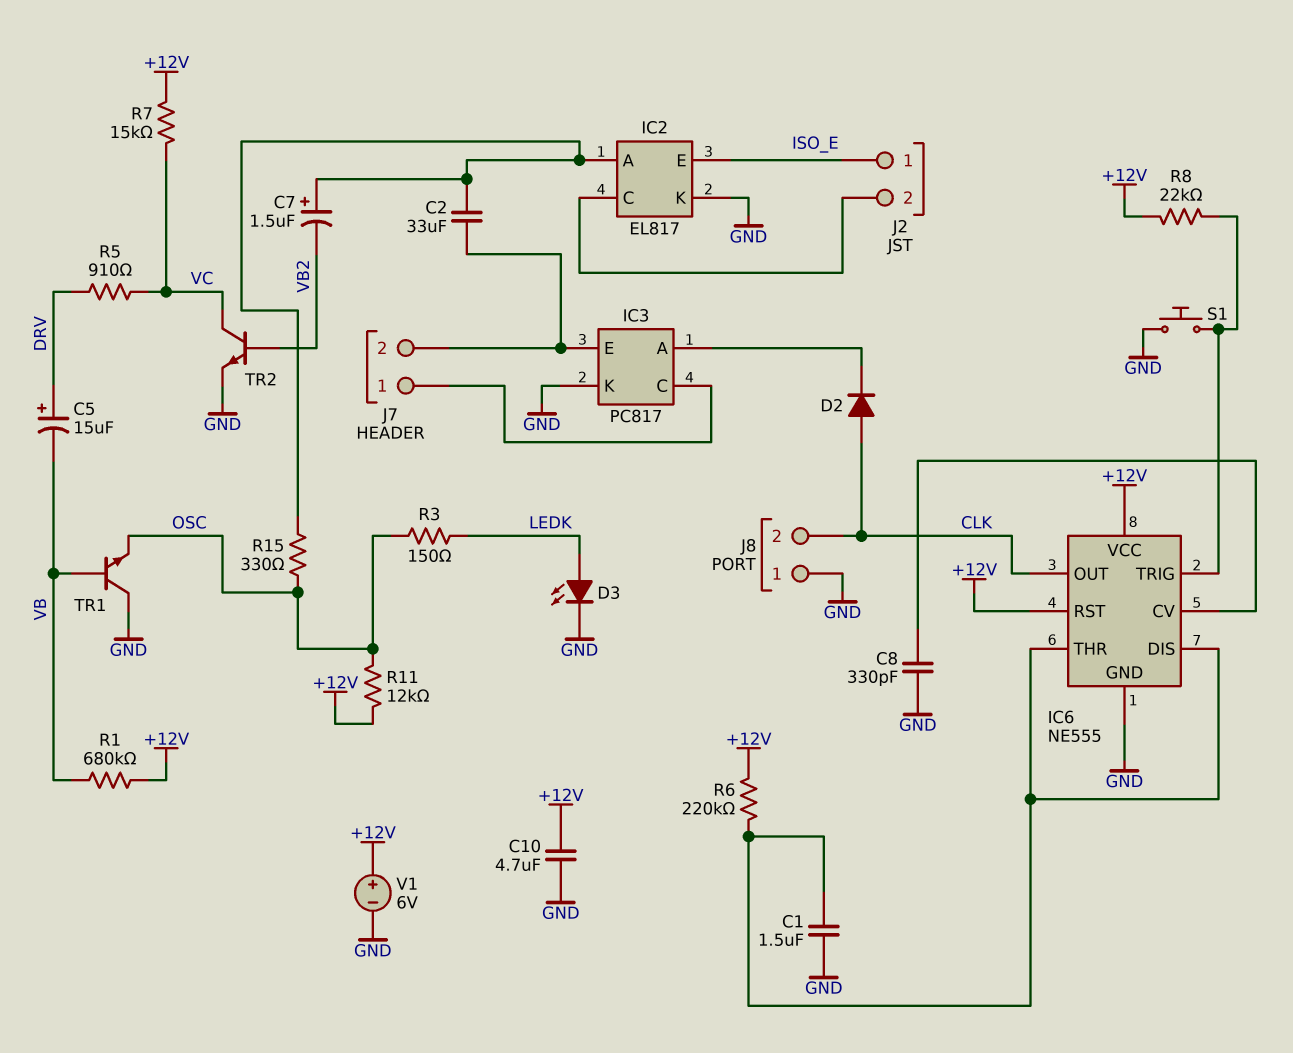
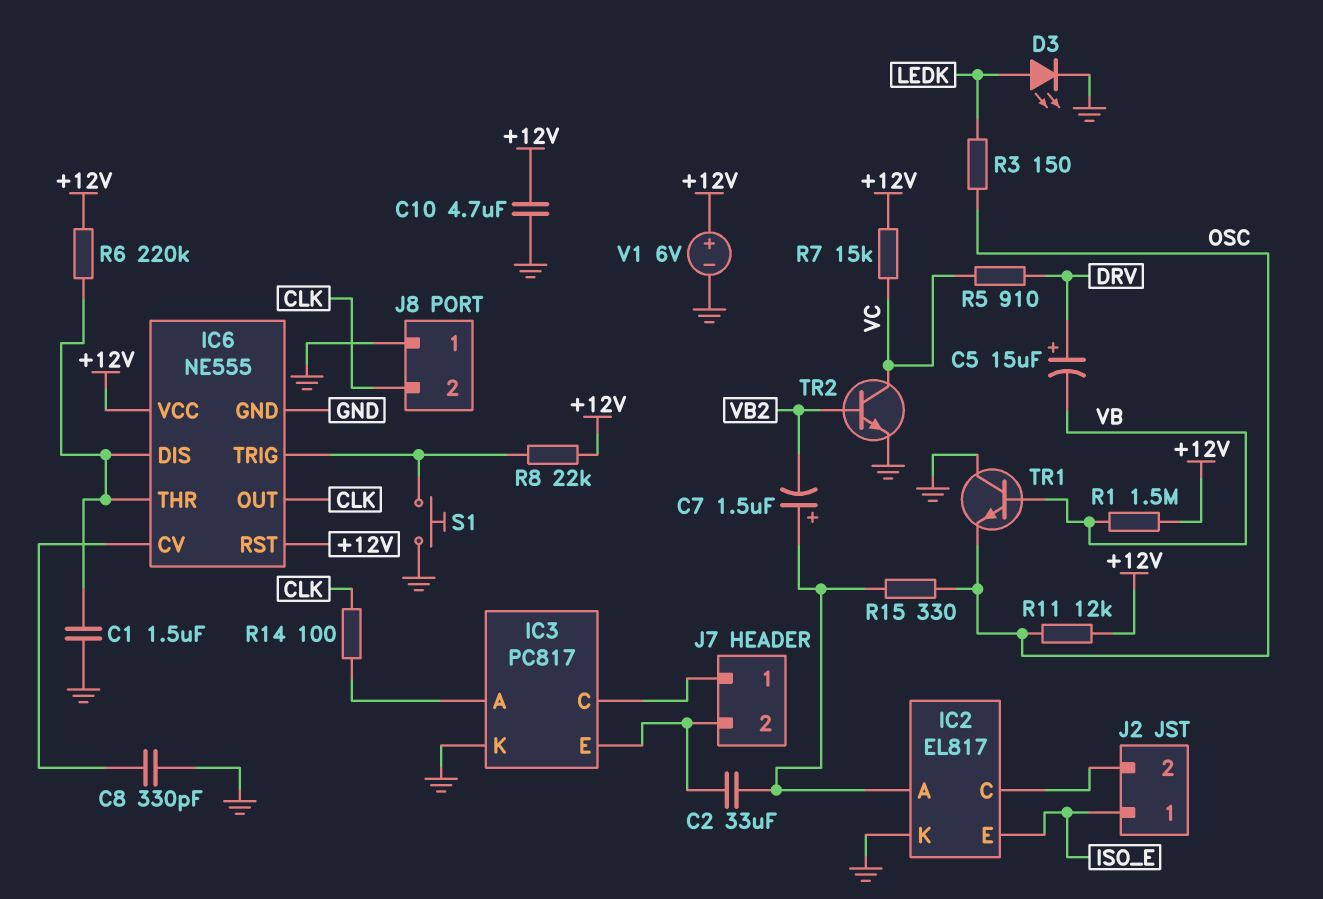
D2: diode (A CLK, K IC3/A) -> none
R1: 680k (+12V, VB) -> 1.5M (+12V, VB)
R14: none -> 100 (CLK, IC3/A)

